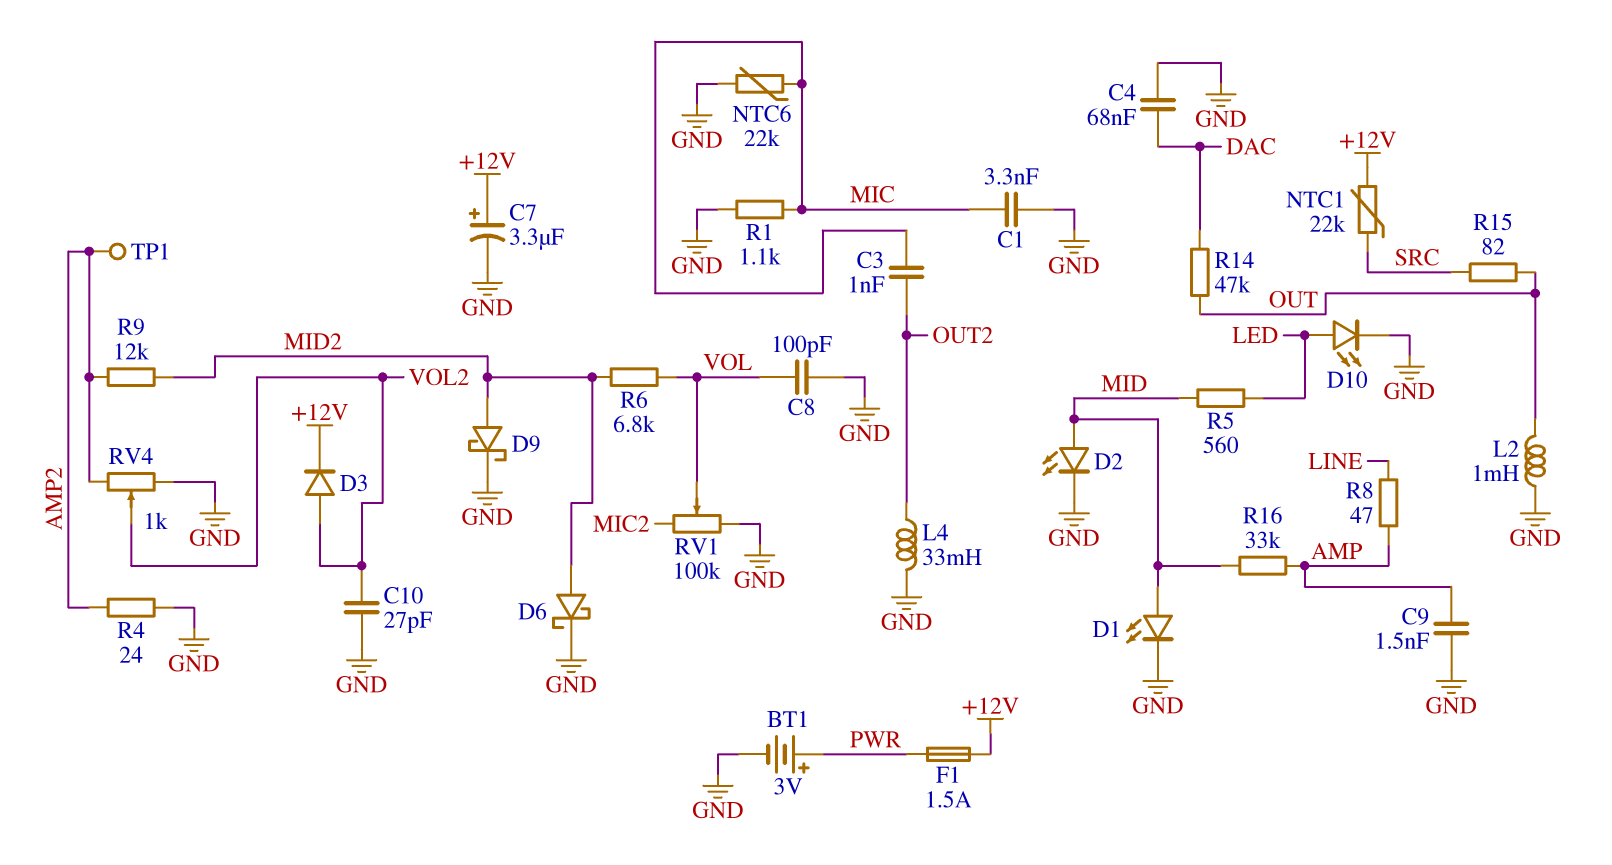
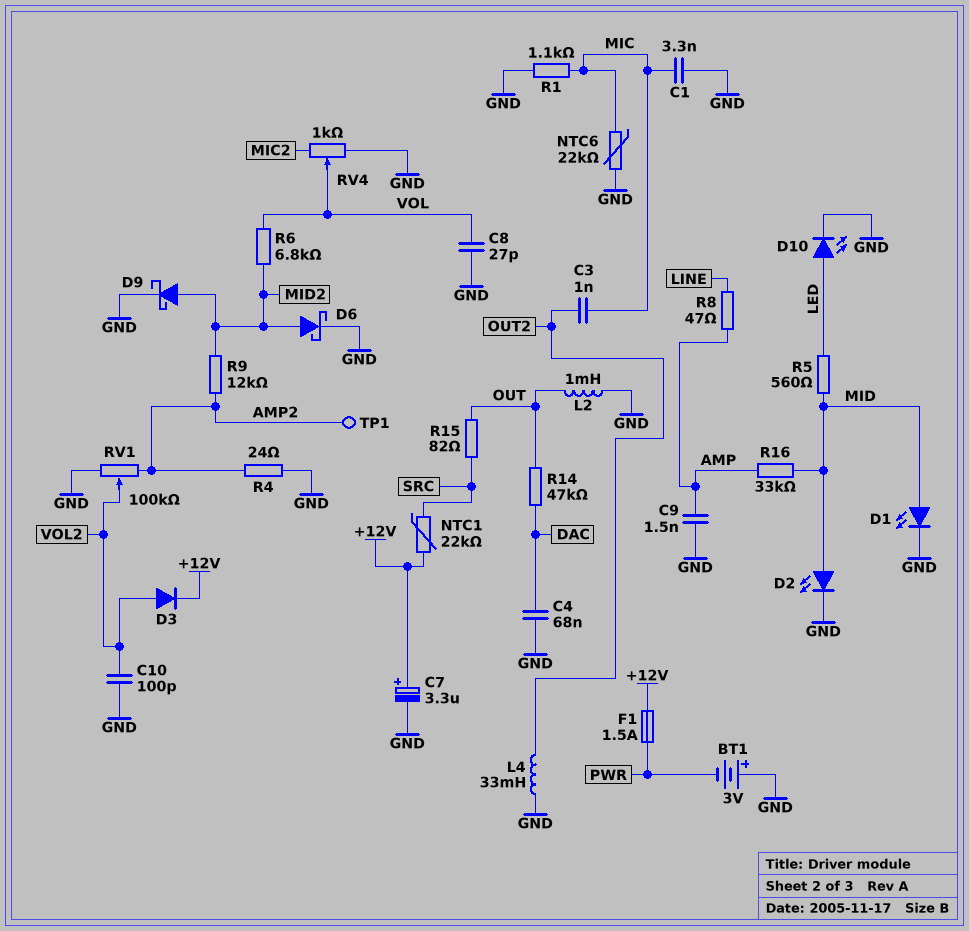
BT1: 3V (plus PWR, minus GND) -> 3V (plus GND, minus PWR)
C8: 100pF (GND, VOL) -> 27pF (GND, VOL)
C10: 27pF (GND, VOL2) -> 100pF (GND, VOL2)
RV1: 100k (GND, MIC2, wiper VOL) -> 100k (AMP2, GND, wiper VOL2)
RV4: 1k (AMP2, GND, wiper VOL2) -> 1k (GND, MIC2, wiper VOL)

